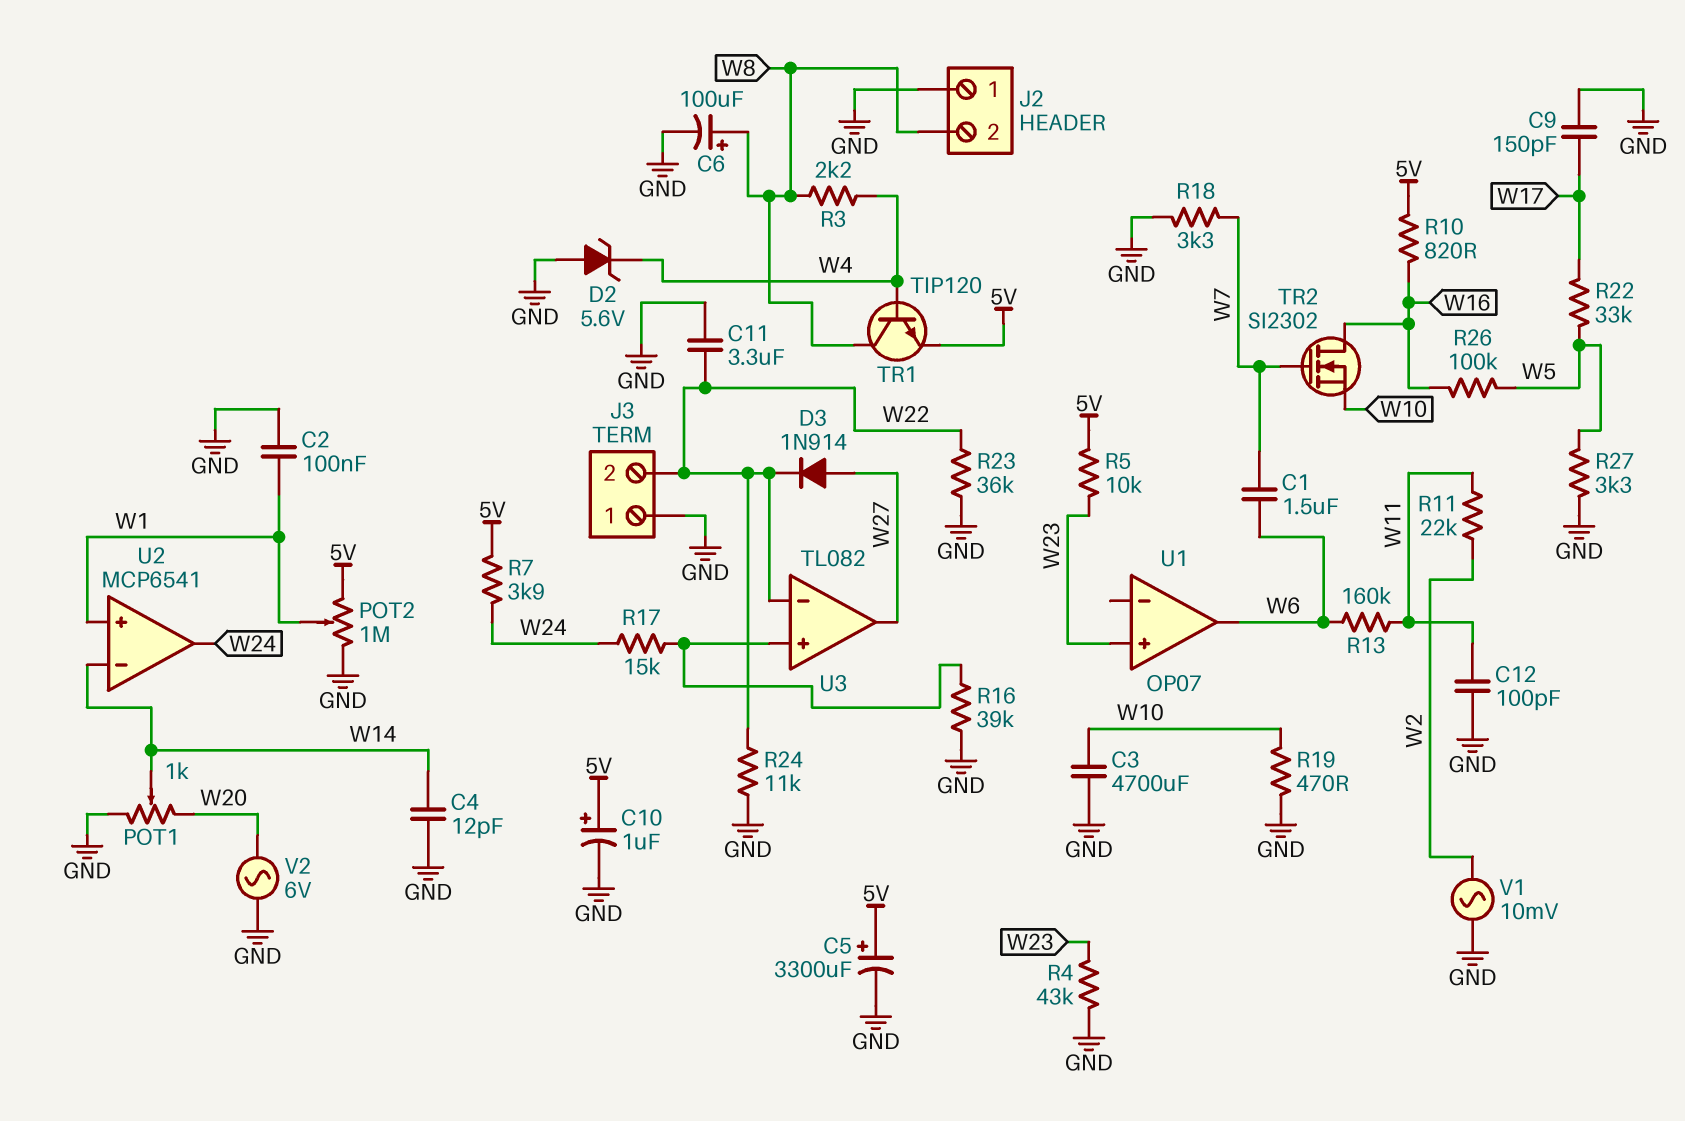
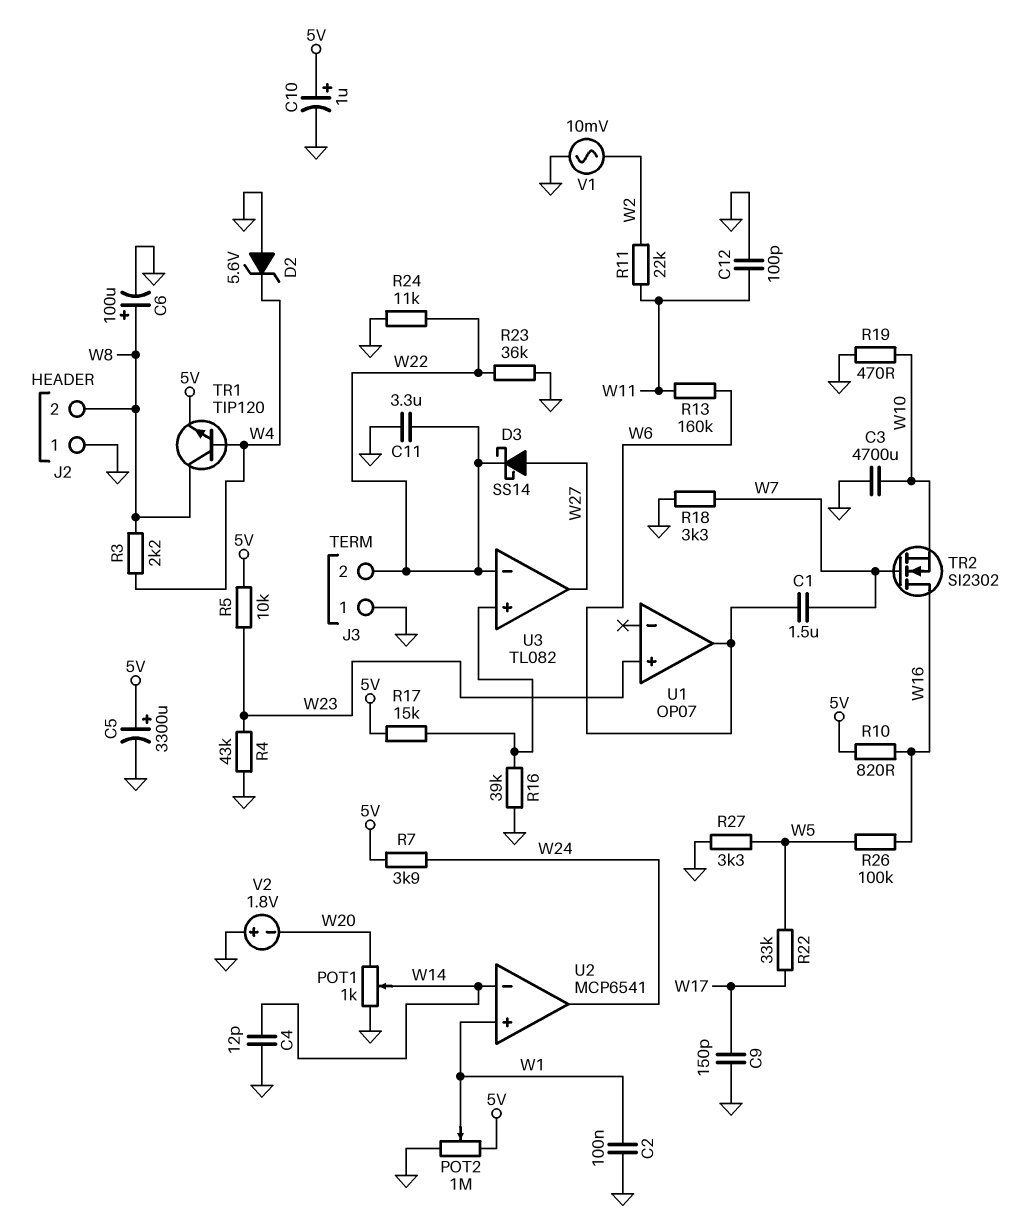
D3: diode 1N914 (A W27, K W22) -> schottky SS14 (A W27, K W22)
R17: 15k (U3/in+, W24) -> 15k (5V, U3/in+)
V2: AC 6V (GND, W20) -> 1.8V (plus GND, minus W20)

